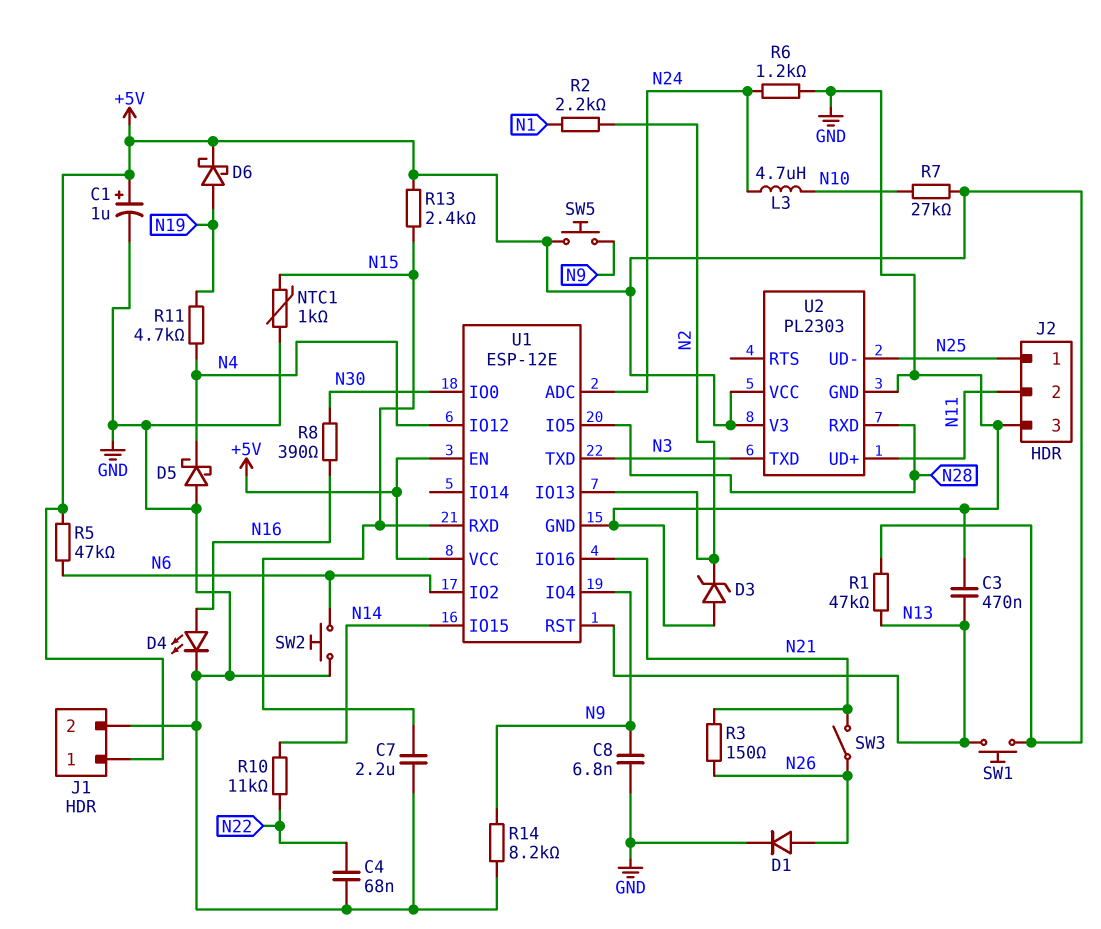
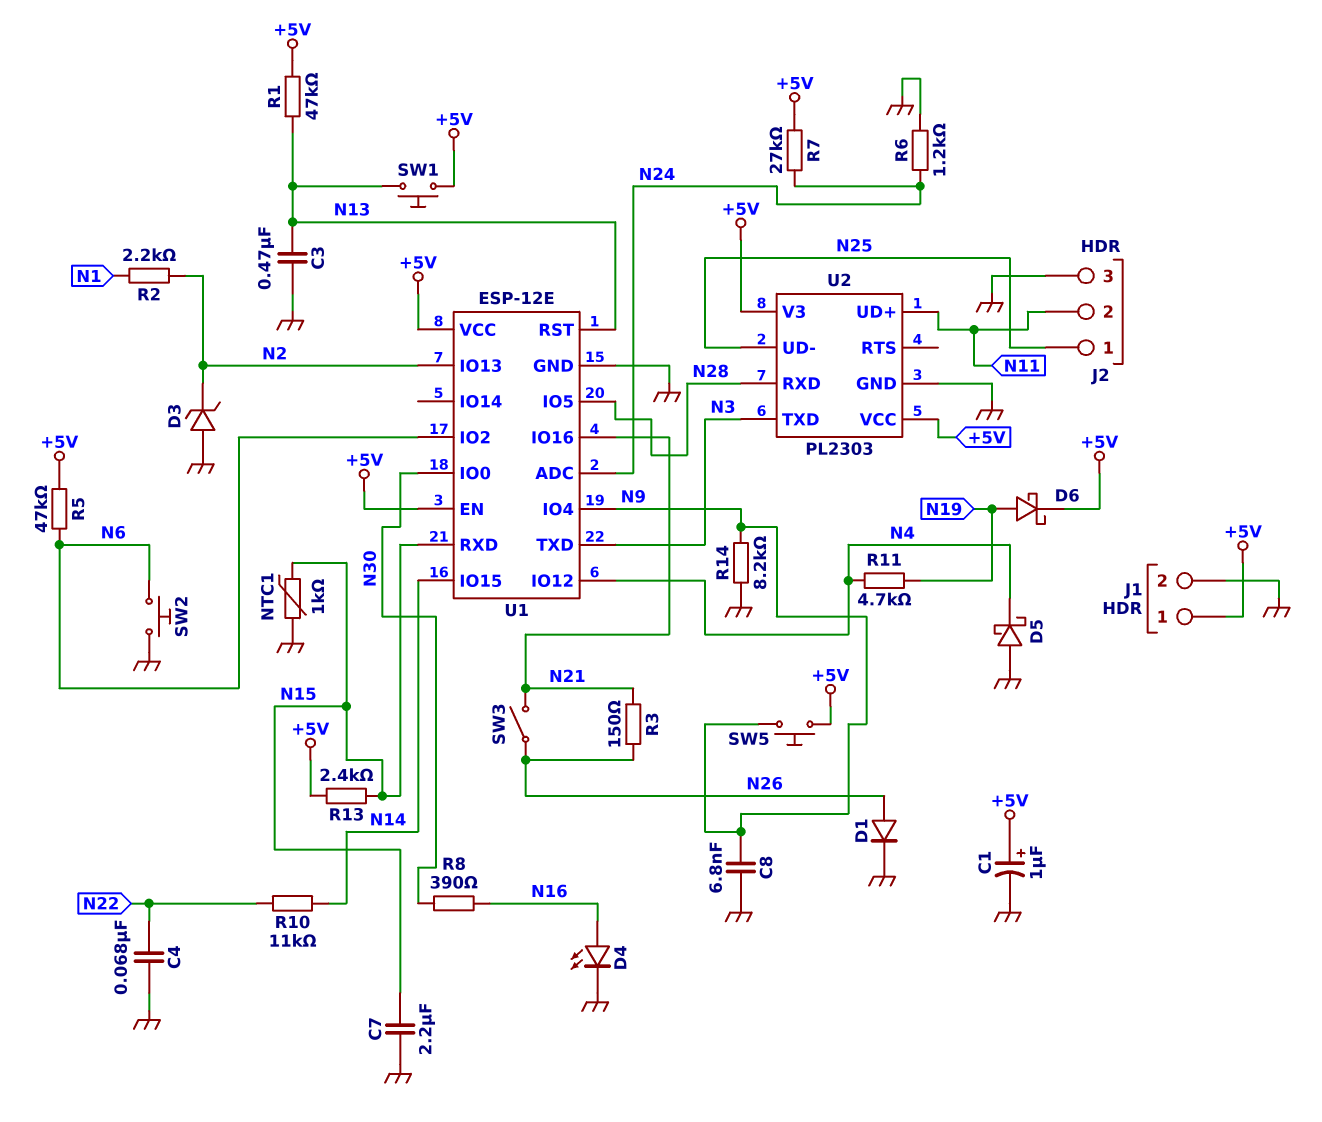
L3: 4.7uH (N10, N24) -> none
R7: 27k (+5V, N10) -> 27k (+5V, N24)

